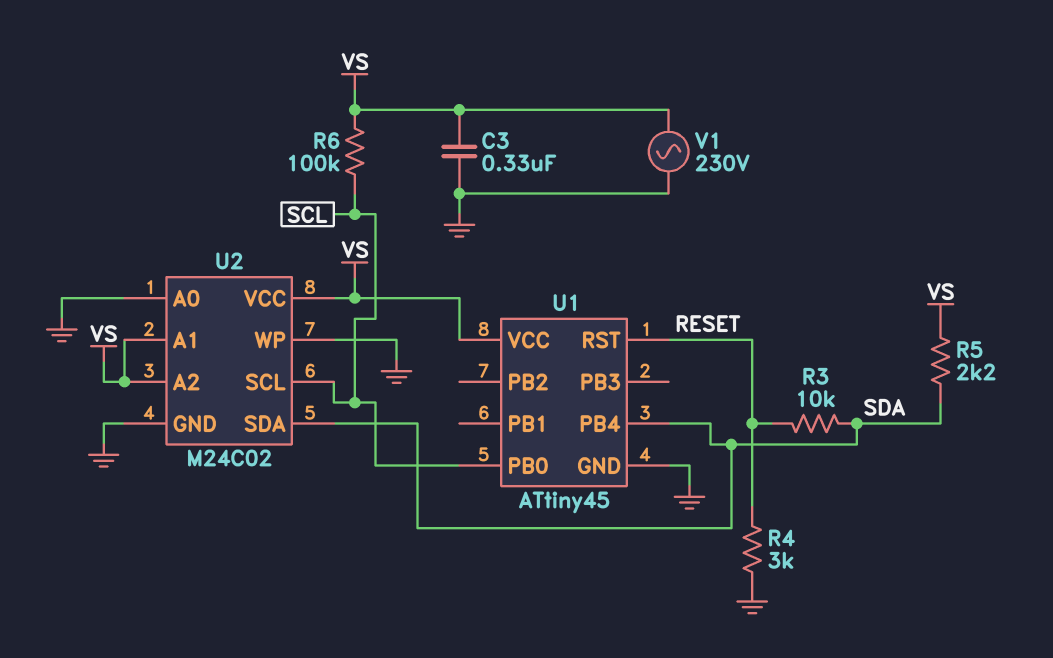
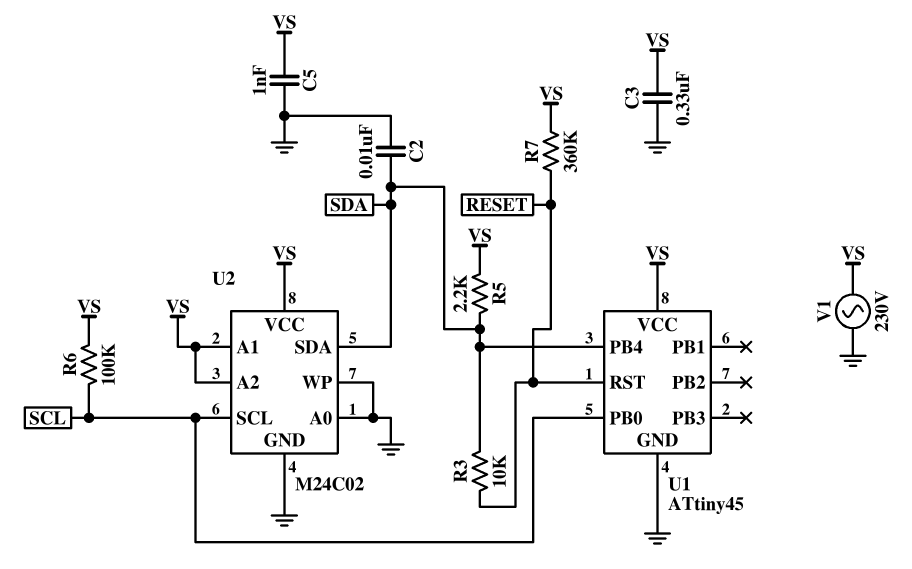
C2: none -> 10nF (GND, SDA)
C5: none -> 1nF (GND, VS)
R4: 3k (GND, RESET) -> none
R7: none -> 360k (RESET, VS)

